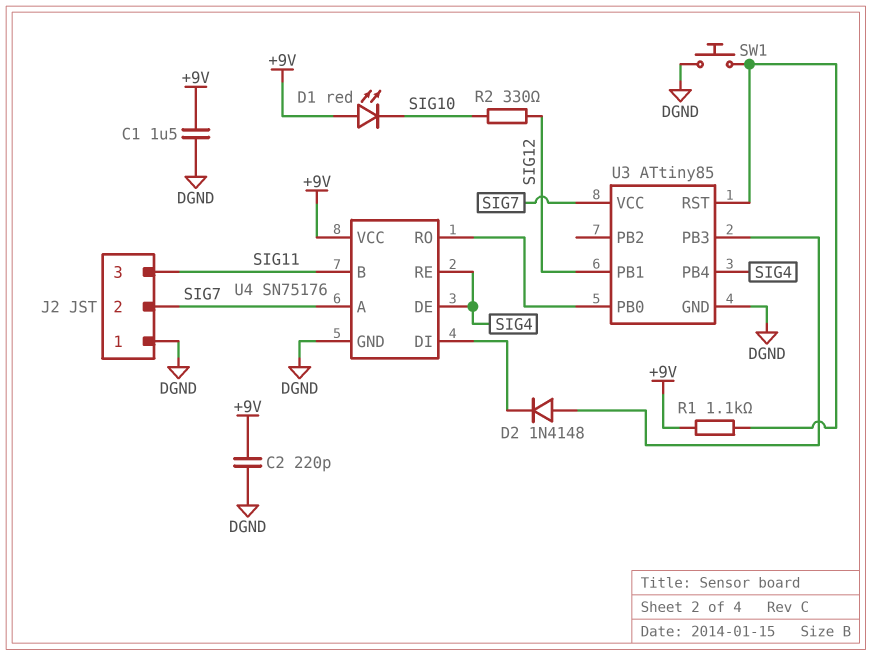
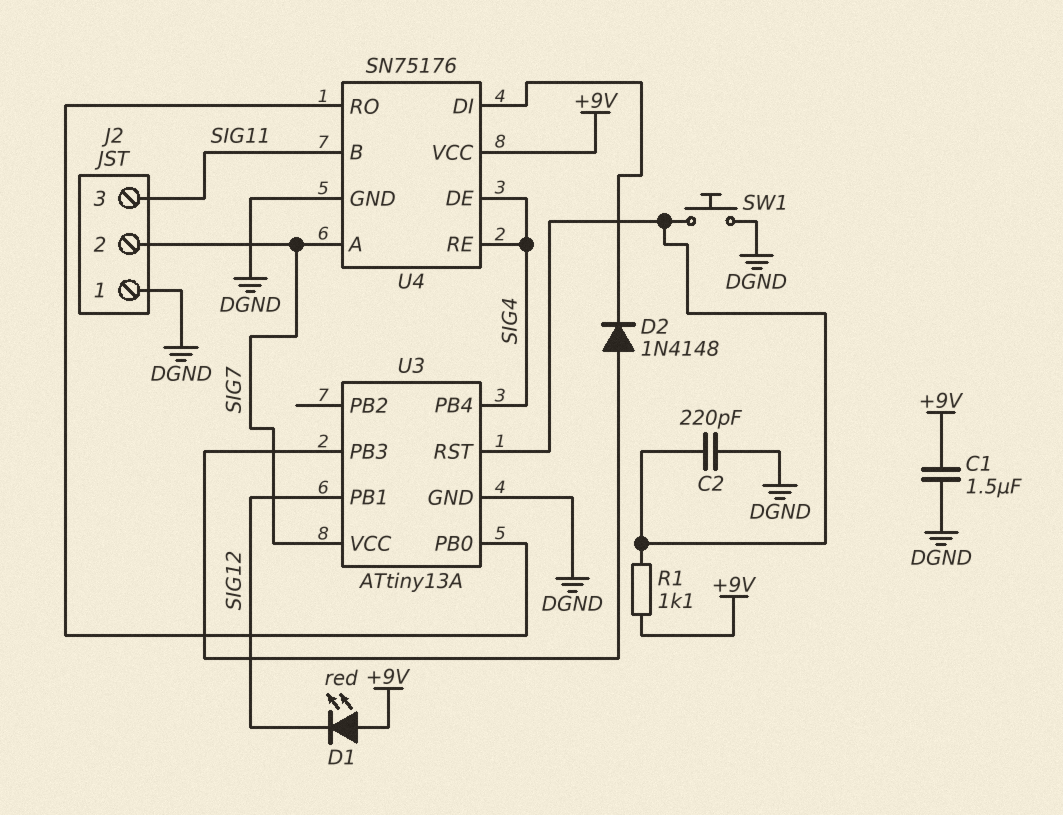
C2: 220pF (+9V, DGND) -> 220pF (DGND, U3/RST)
D1: LED red (A +9V, K SIG10) -> LED red (A +9V, K SIG12)
R2: 330 (SIG10, SIG12) -> none
U3: ATtiny85 -> ATtiny13A

